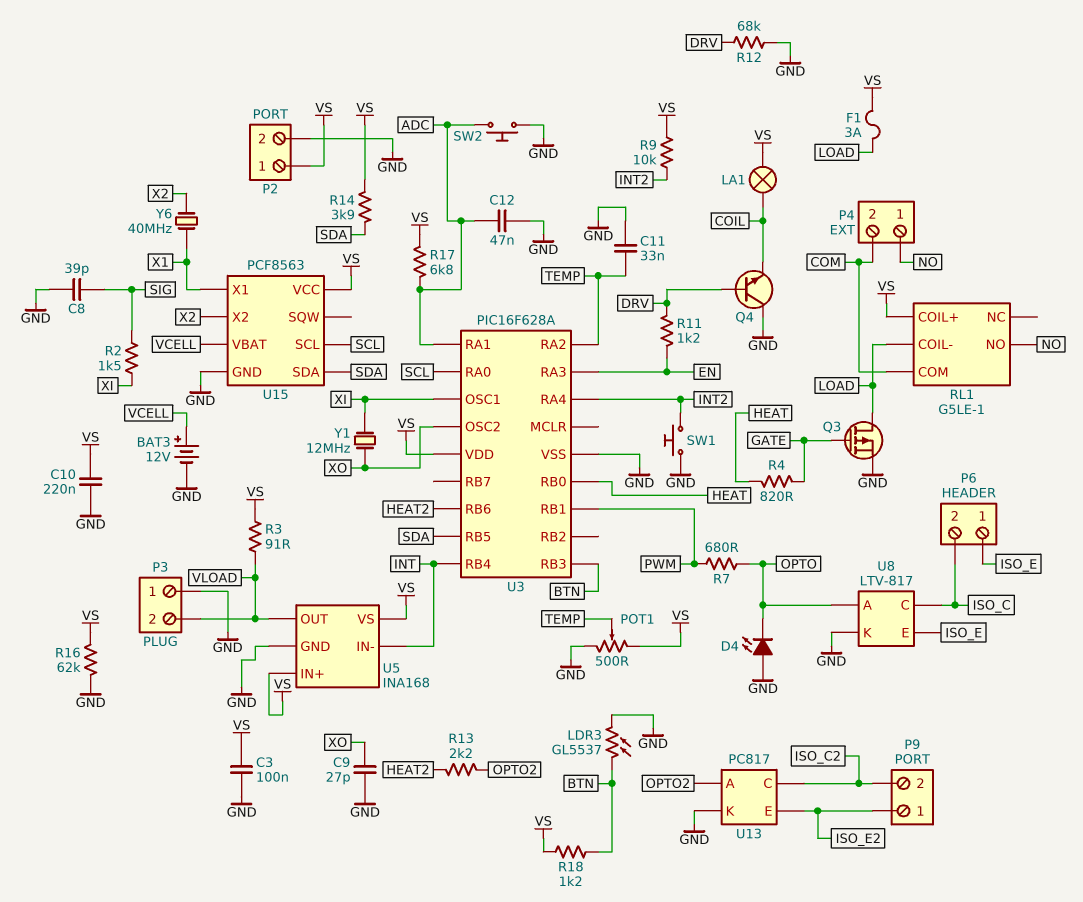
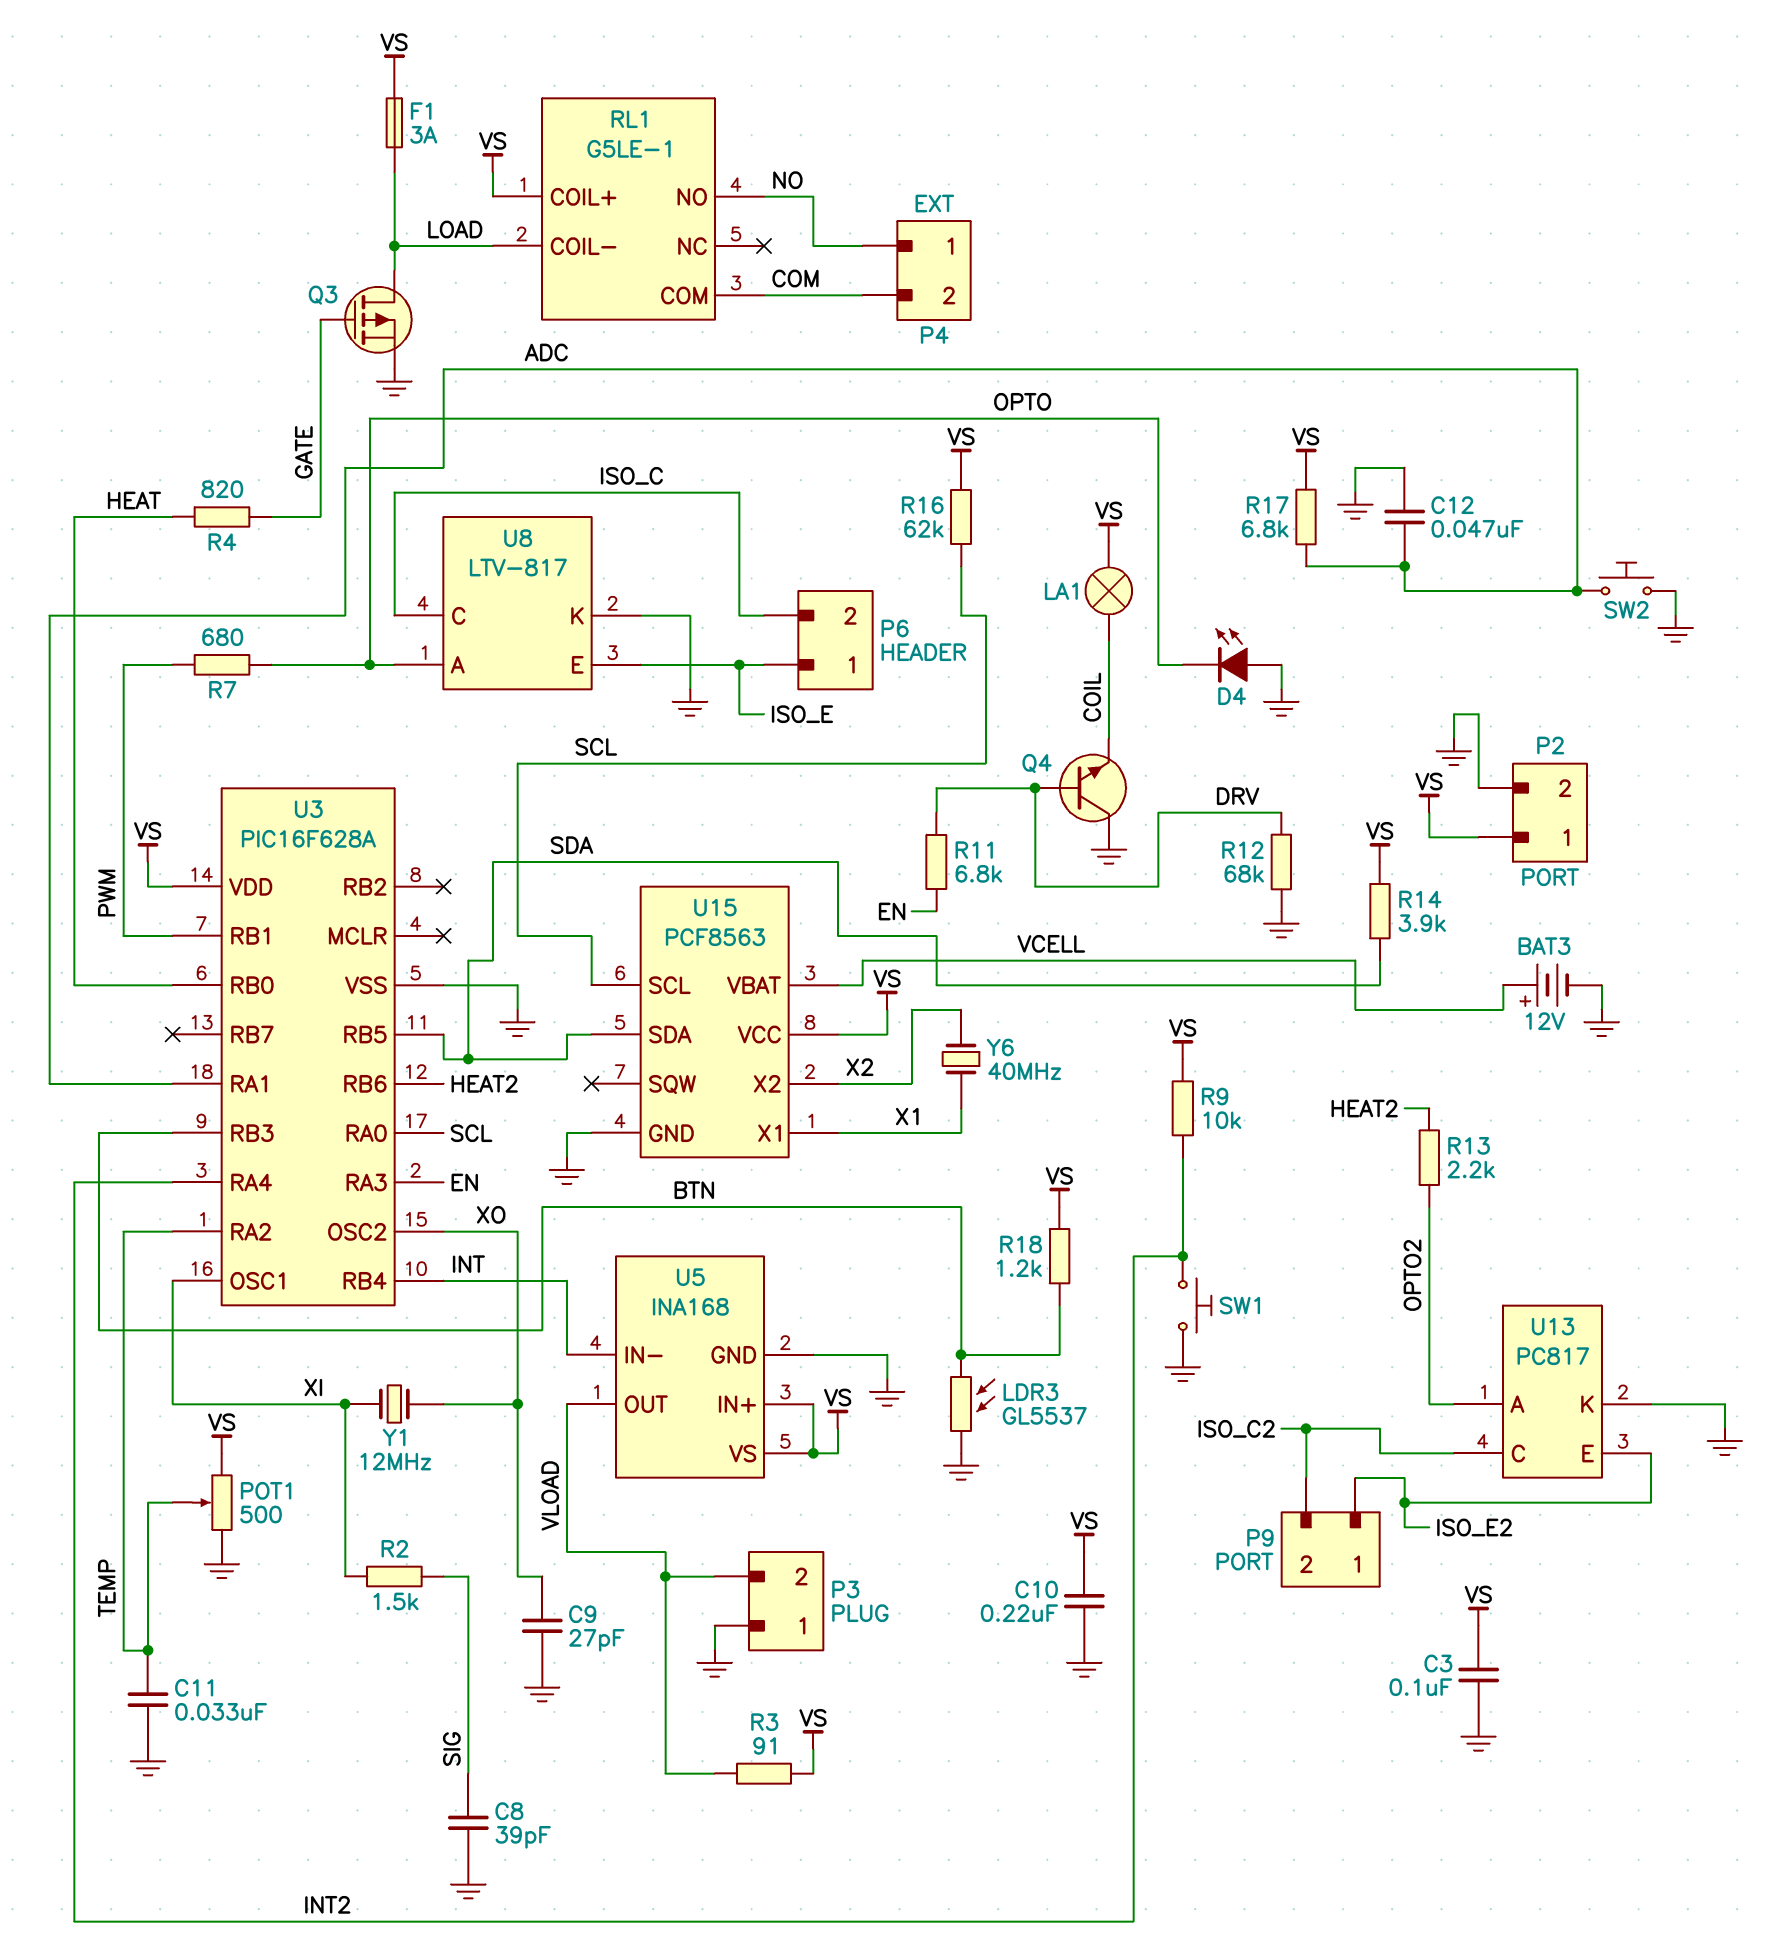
R11: 1.2k (DRV, EN) -> 6.8k (DRV, EN)
R16: 62k (GND, VS) -> 62k (SCL, VS)

